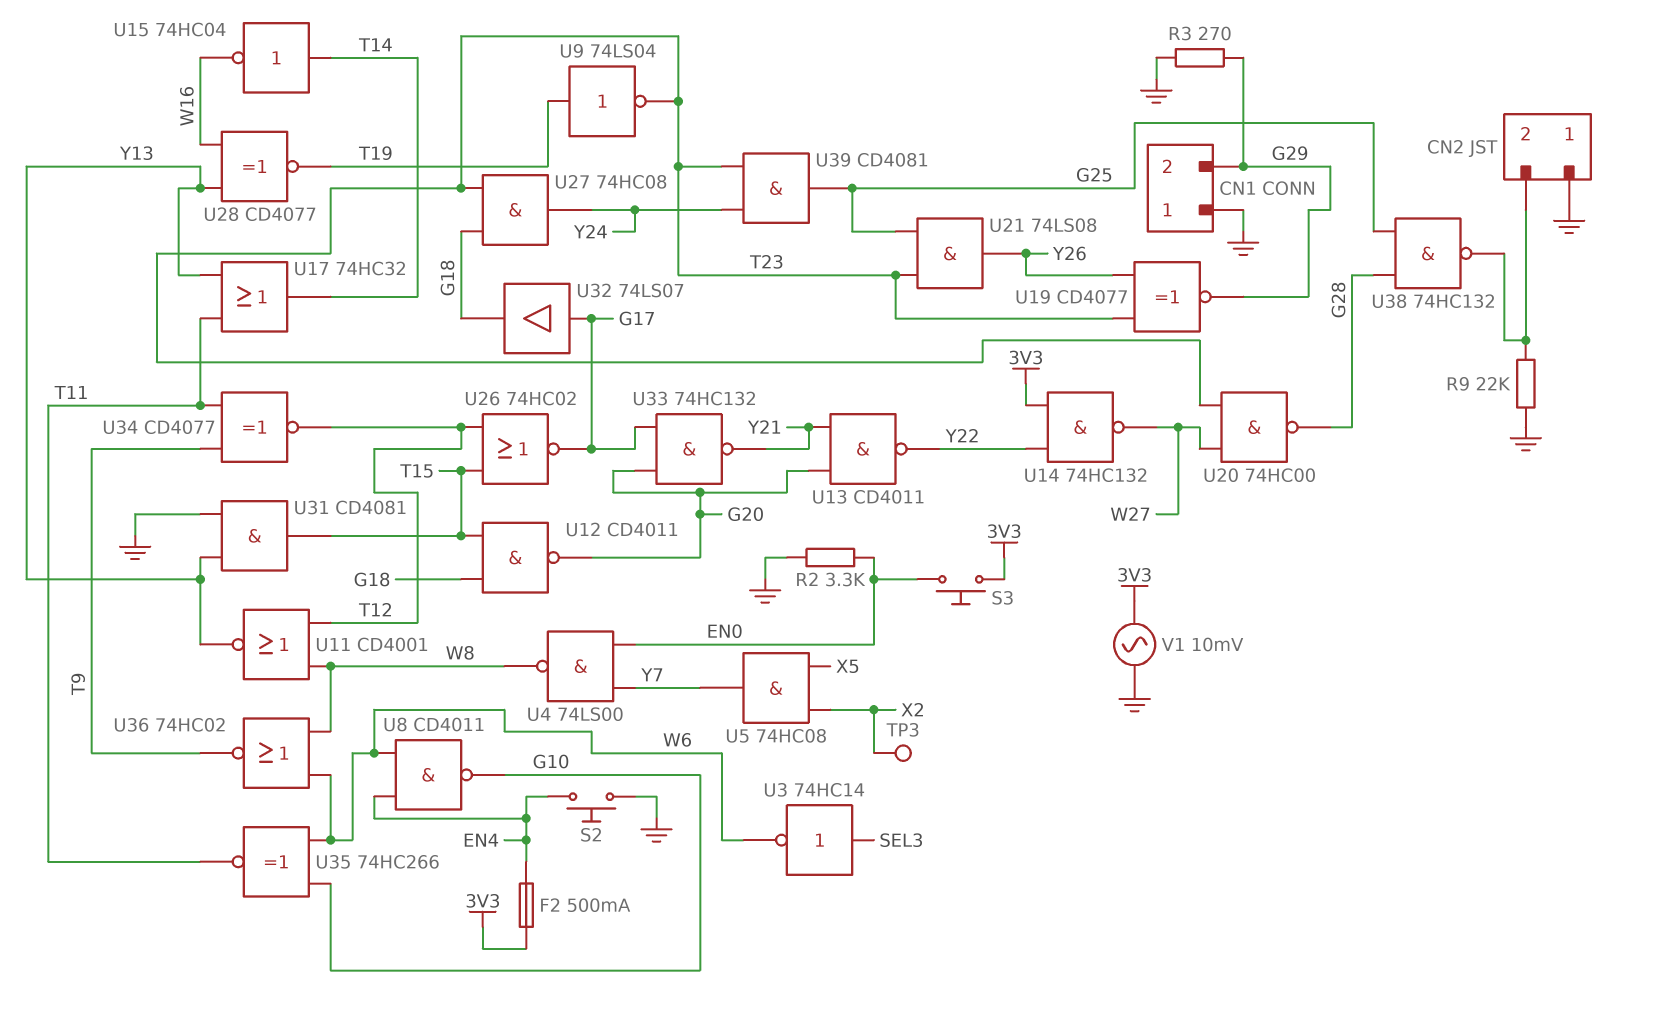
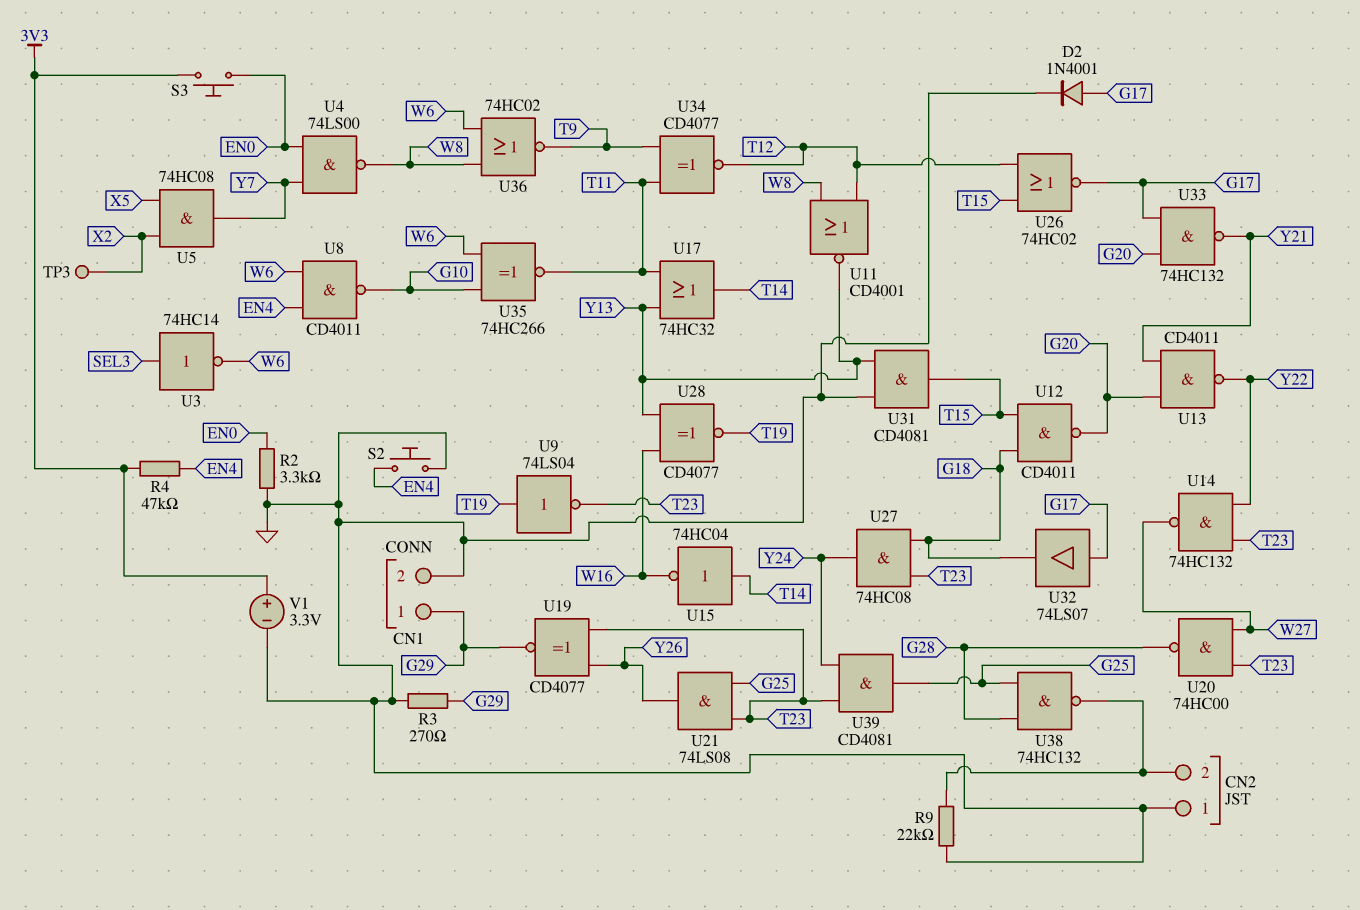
CN1 pin 1: GND -> G29
CN1 pin 2: G29 -> GND
D2: none -> diode 1N4001 (A G17, K GND)
F2: 500mA (3V3, EN4) -> none
R4: none -> 47k (3V3, EN4)
U14: NAND 74HC132 (in 3V3, in Y22, out W27) -> NAND 74HC132 (in T23, in Y22, out W27)
V1: AC 10mV (3V3, GND) -> 3.3V (plus 3V3, minus GND)

